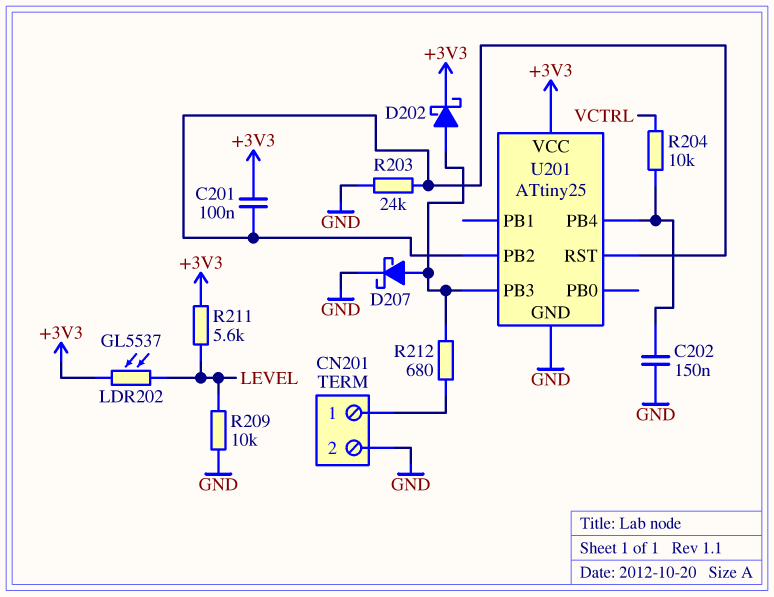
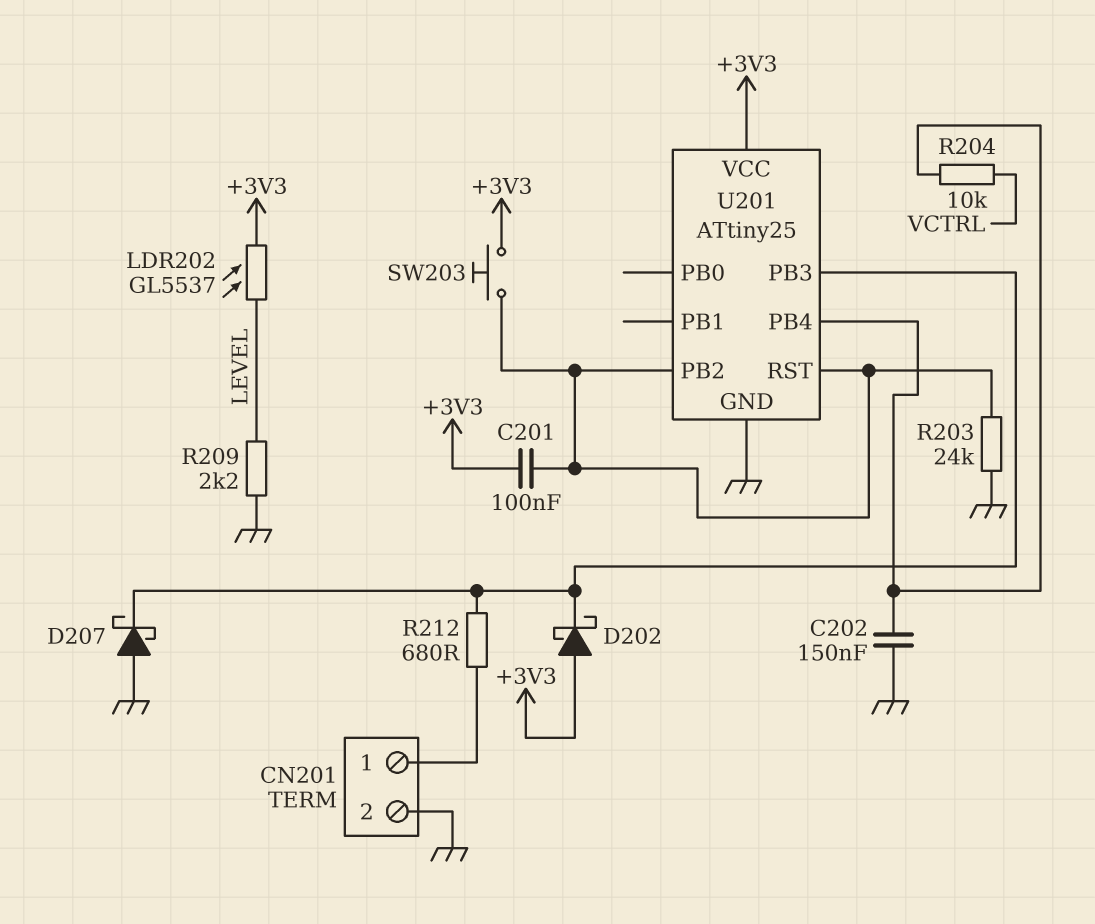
D202: schottky (A U201/PB3, K +3V3) -> schottky (A +3V3, K U201/PB3)
D207: schottky (A U201/PB3, K GND) -> schottky (A GND, K U201/PB3)
R209: 10k (GND, LEVEL) -> 2.2k (GND, LEVEL)
R211: 5.6k (+3V3, LEVEL) -> none
SW203: none -> button (+3V3, U201/PB2)

